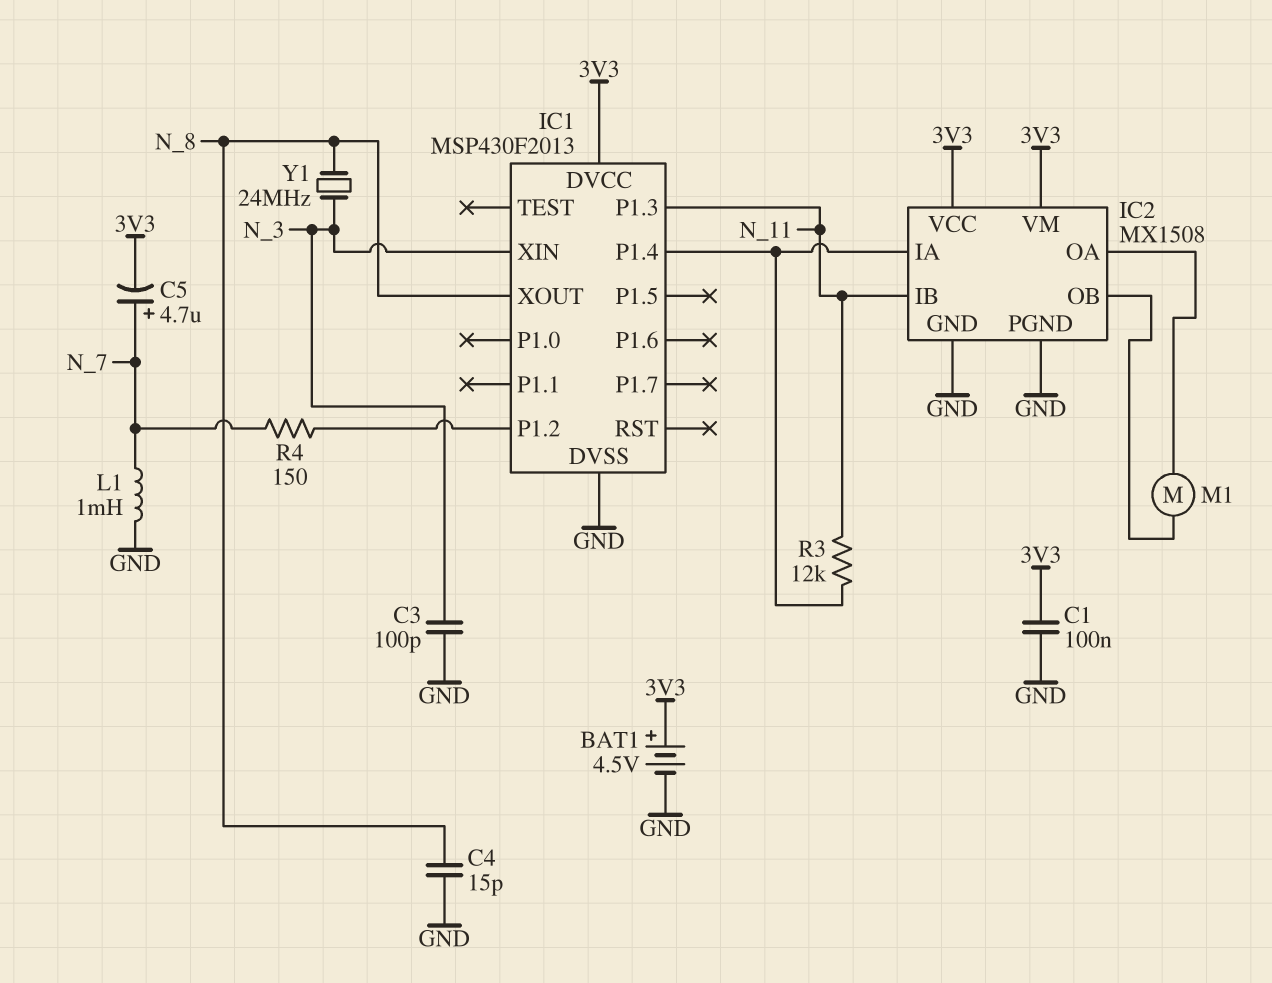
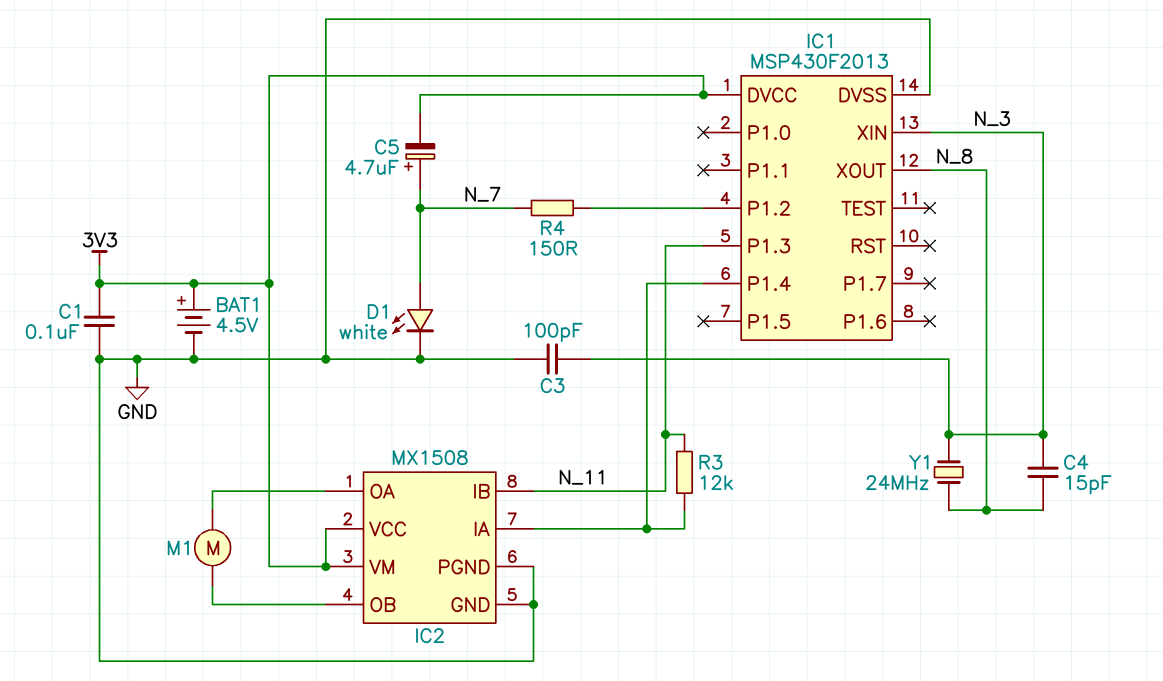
C4: 15pF (GND, N_8) -> 15pF (N_3, N_8)
D1: none -> LED white (A N_7, K GND)
L1: 1mH (GND, N_7) -> none

